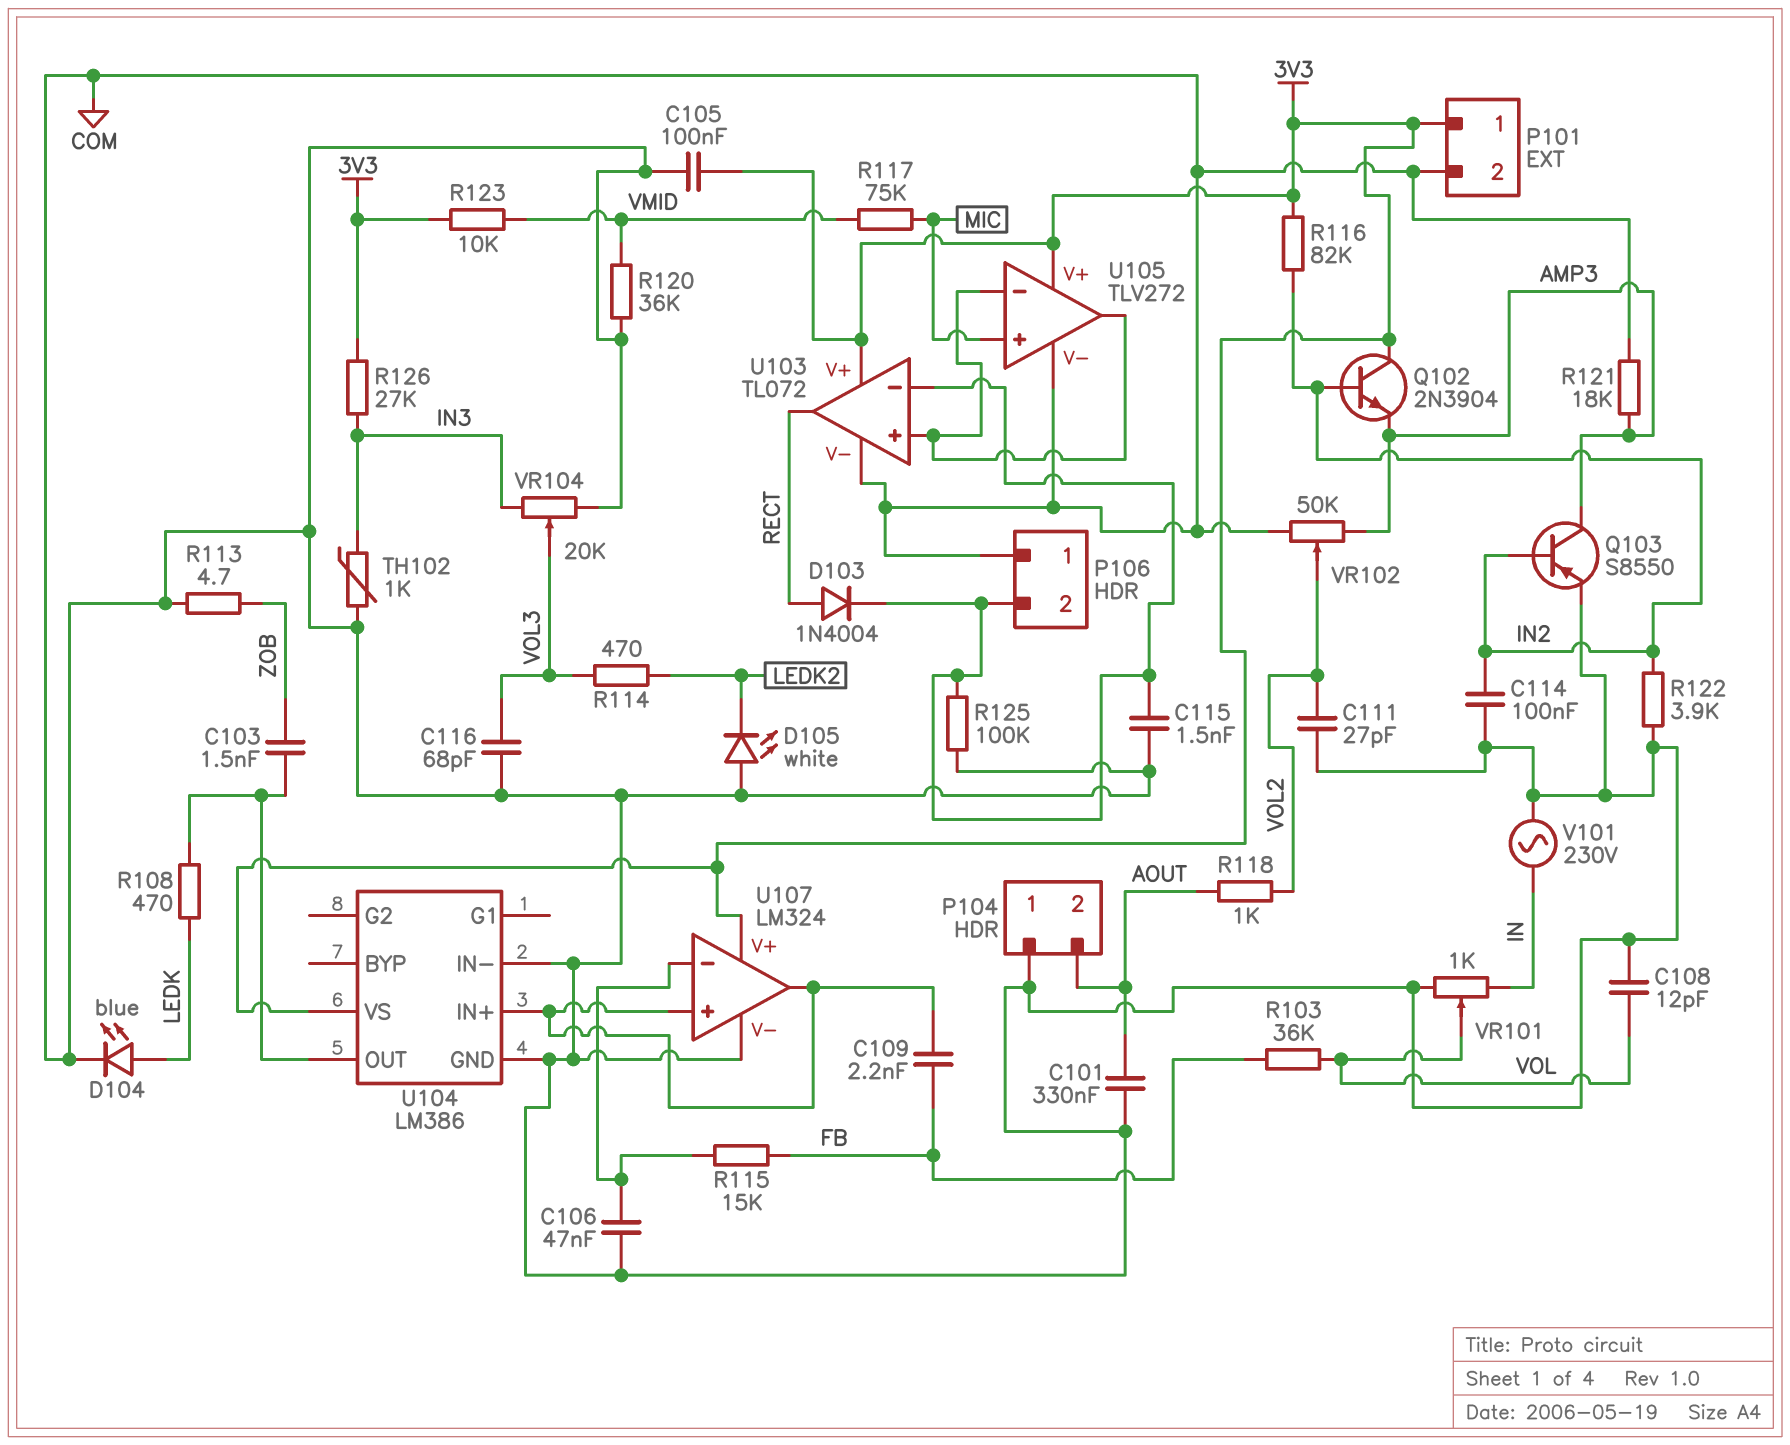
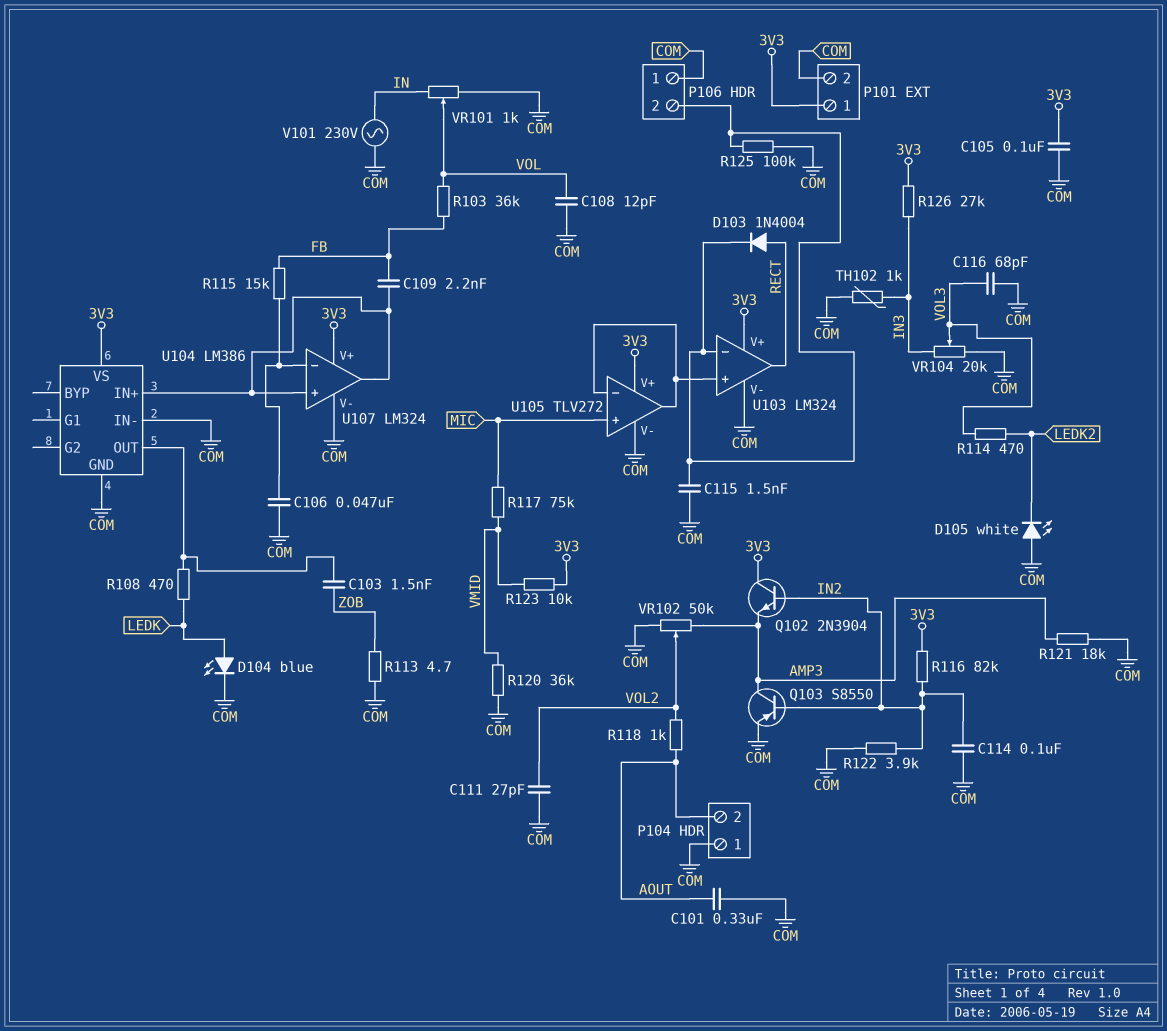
U103: TL072 -> LM324

